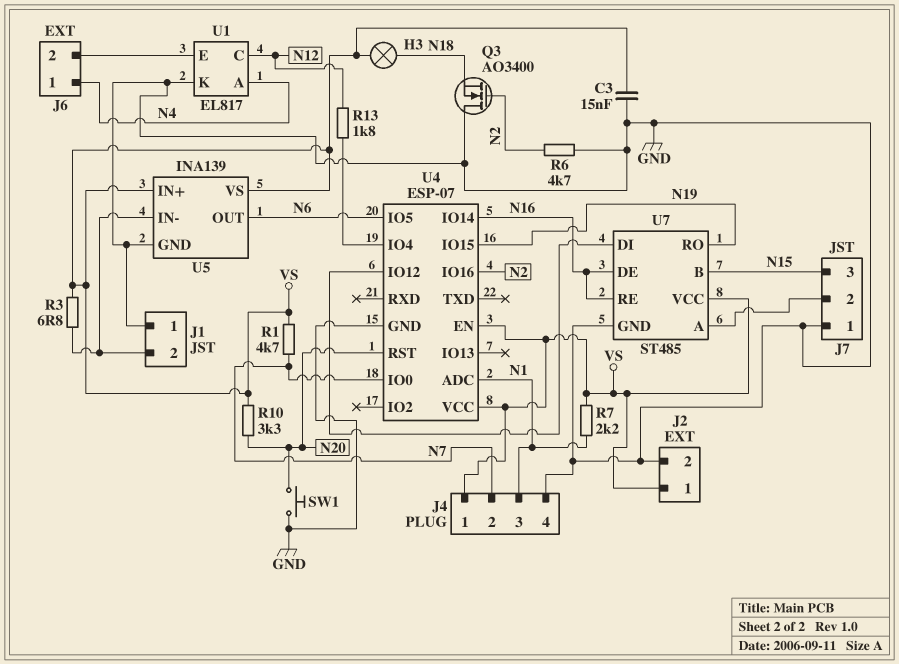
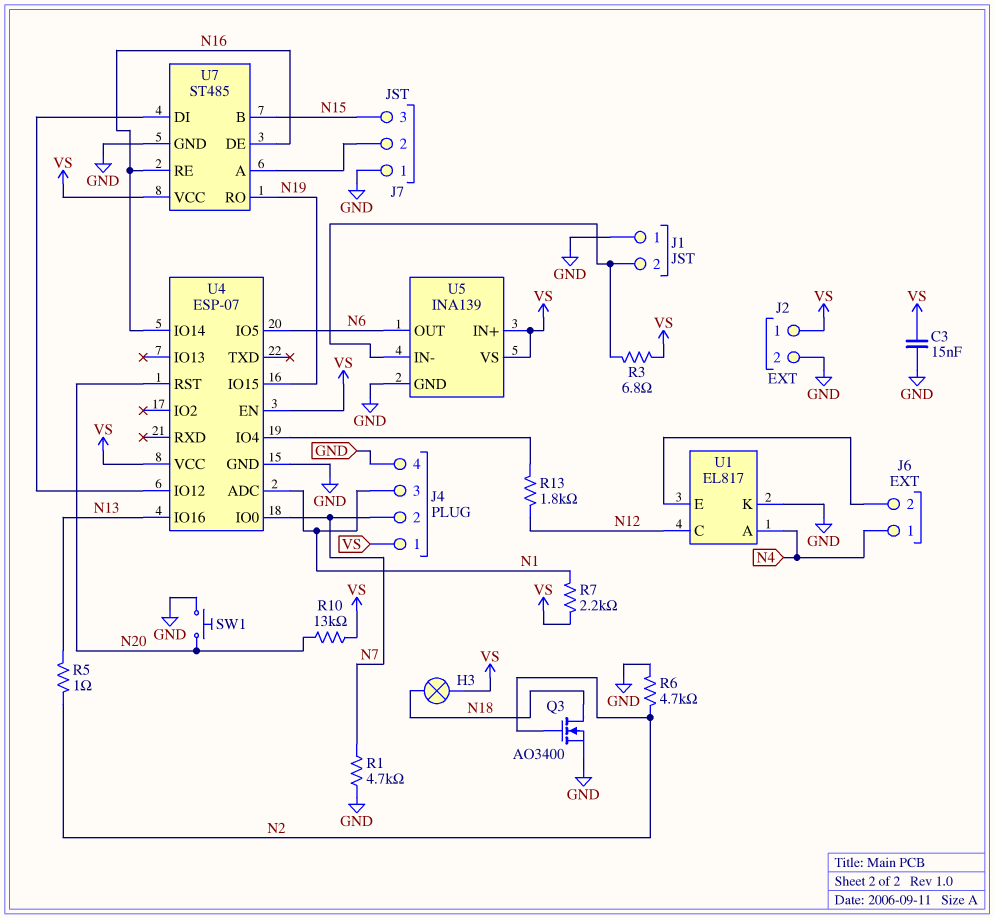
Q3: NMOS AO3400 (G N2, D GND, S N18) -> NMOS AO3400 (G N2, D N18, S GND)
R1: 4.7k (N7, VS) -> 4.7k (GND, N7)
R5: none -> 1 (N2, N13)
R10: 3.3k (N20, VS) -> 13k (N20, VS)
U4 pin IO16: N2 -> N13

